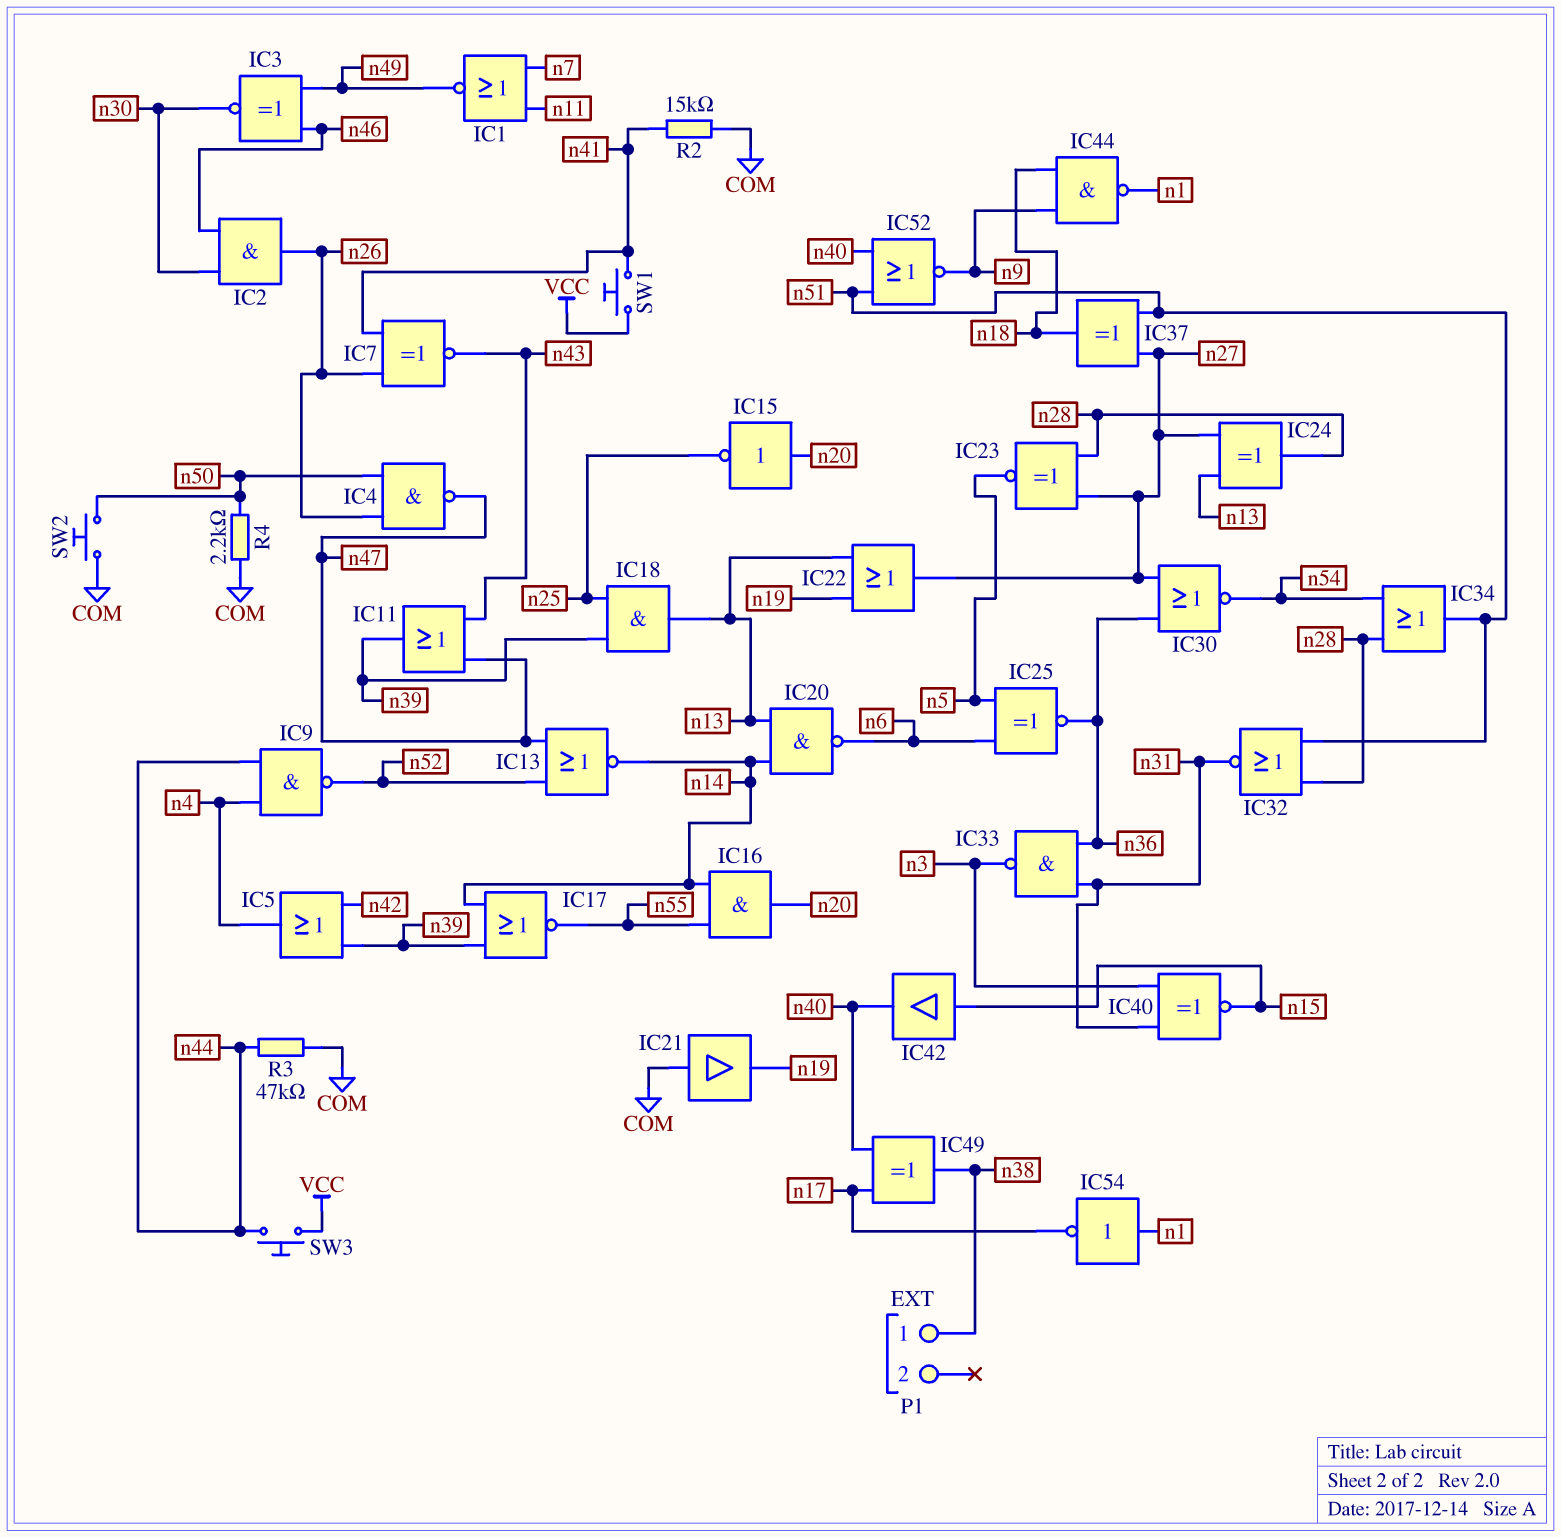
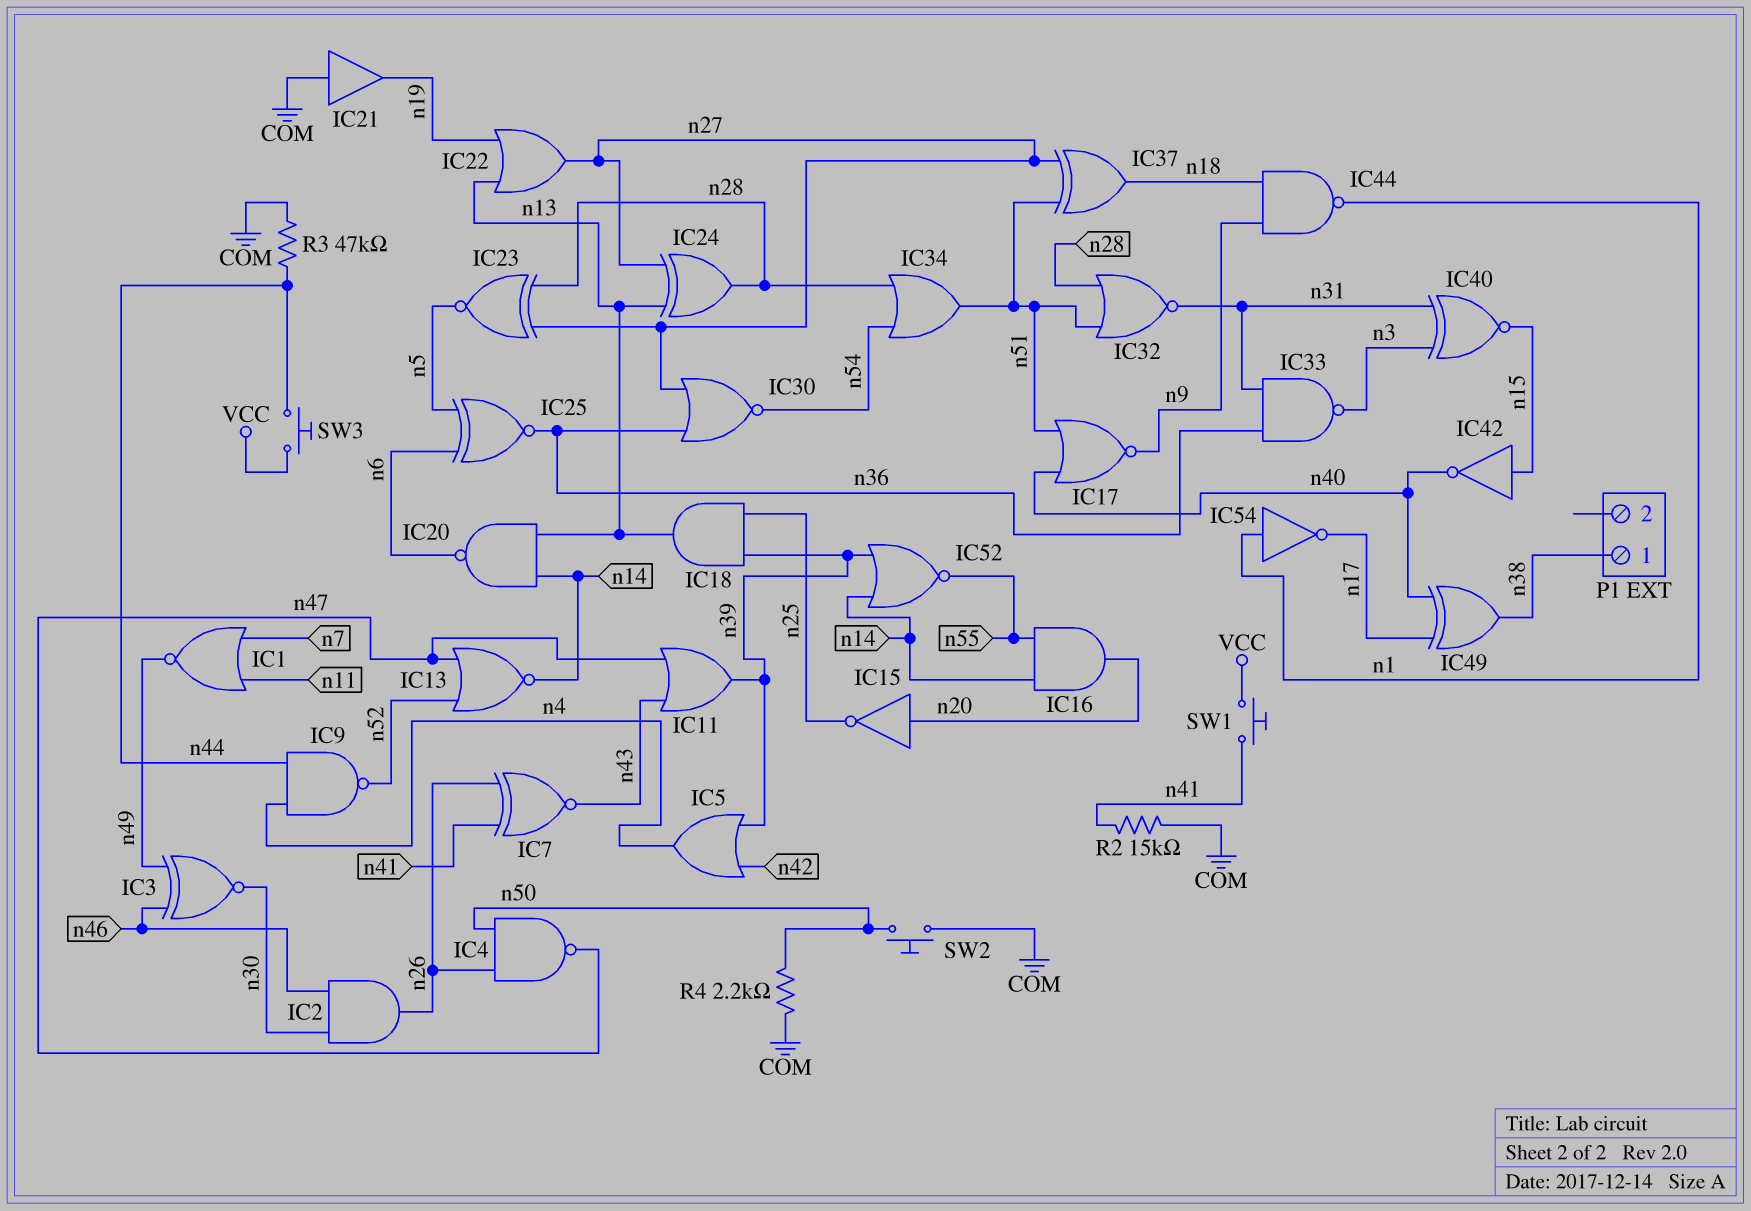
IC17: NOR (in n14, in n39, out n55) -> NOR (in n40, in n51, out n9)
IC42: buffer (in n15, out n40) -> NOT (in n15, out n40)
IC52: NOR (in n40, in n51, out n9) -> NOR (in n14, in n39, out n55)

